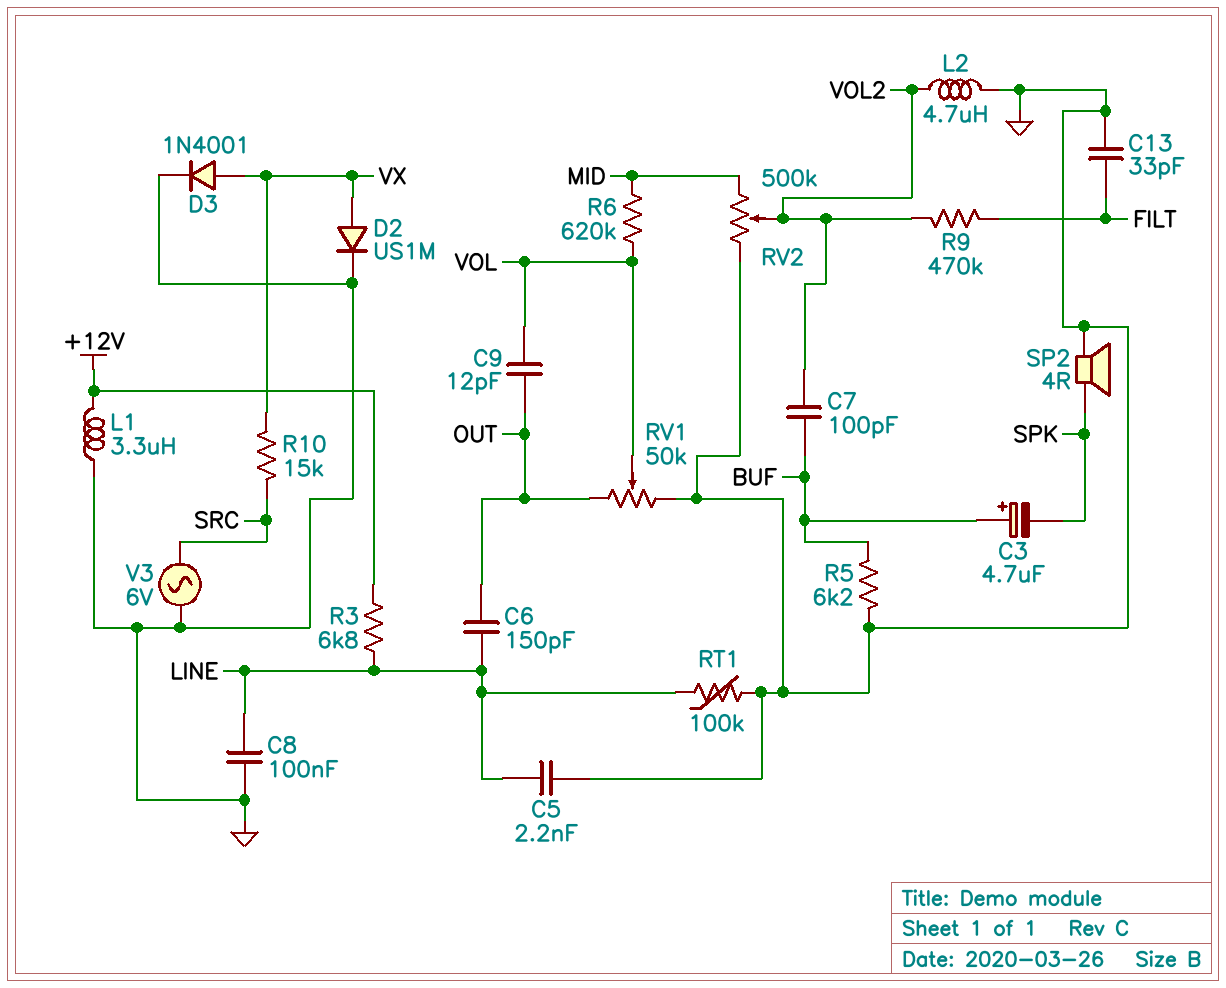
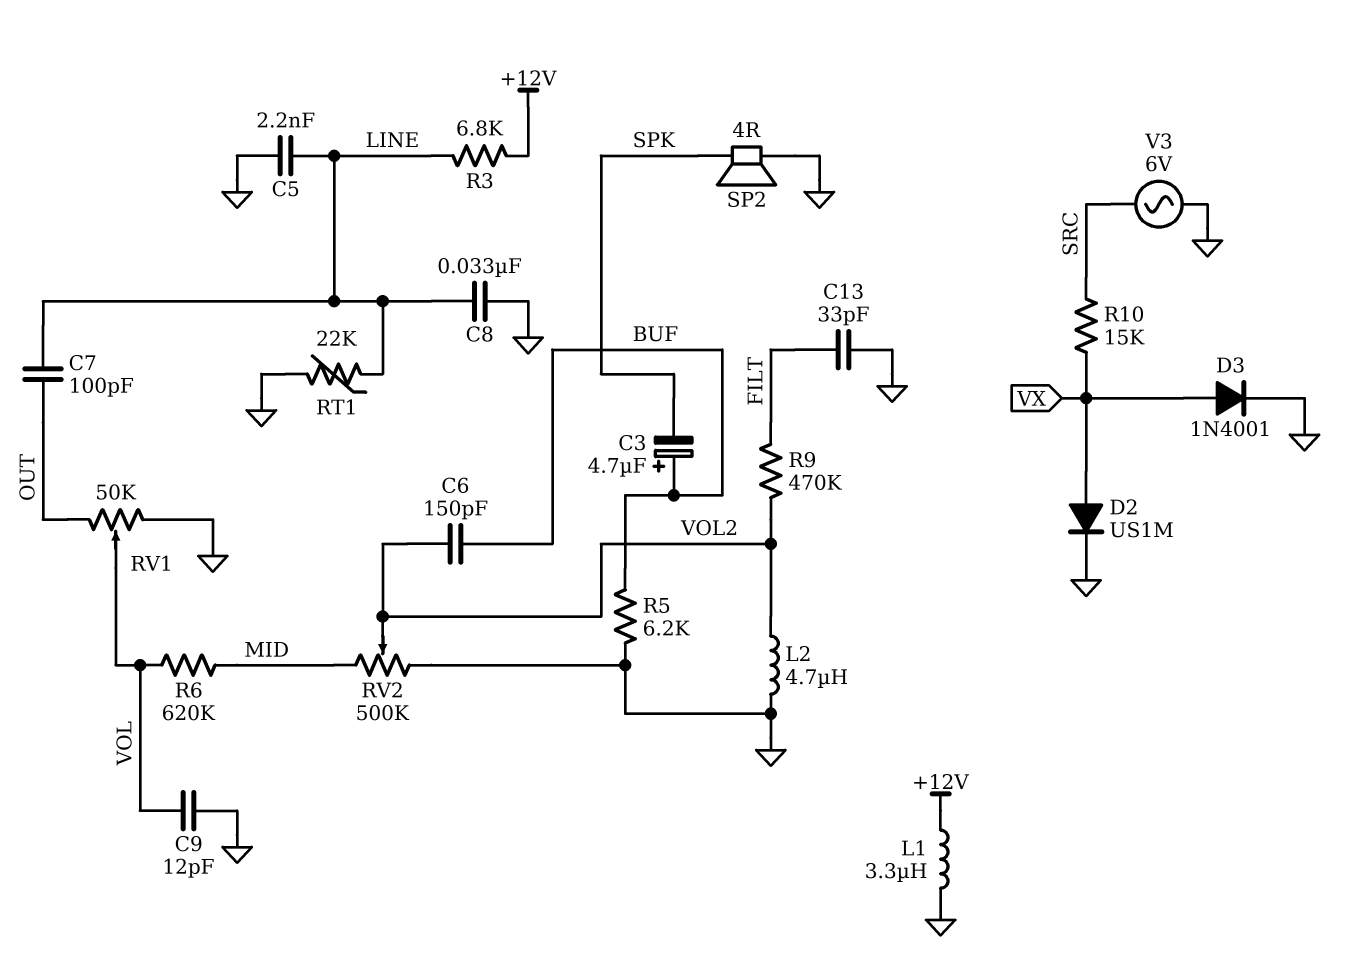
C6: 150pF (LINE, OUT) -> 150pF (BUF, VOL2)
C7: 100pF (BUF, VOL2) -> 100pF (LINE, OUT)
C8: 100nF (GND, LINE) -> 33nF (GND, LINE)
C9: 12pF (OUT, VOL) -> 12pF (GND, VOL)
RT1: 100k (GND, LINE) -> 22k (GND, LINE)

